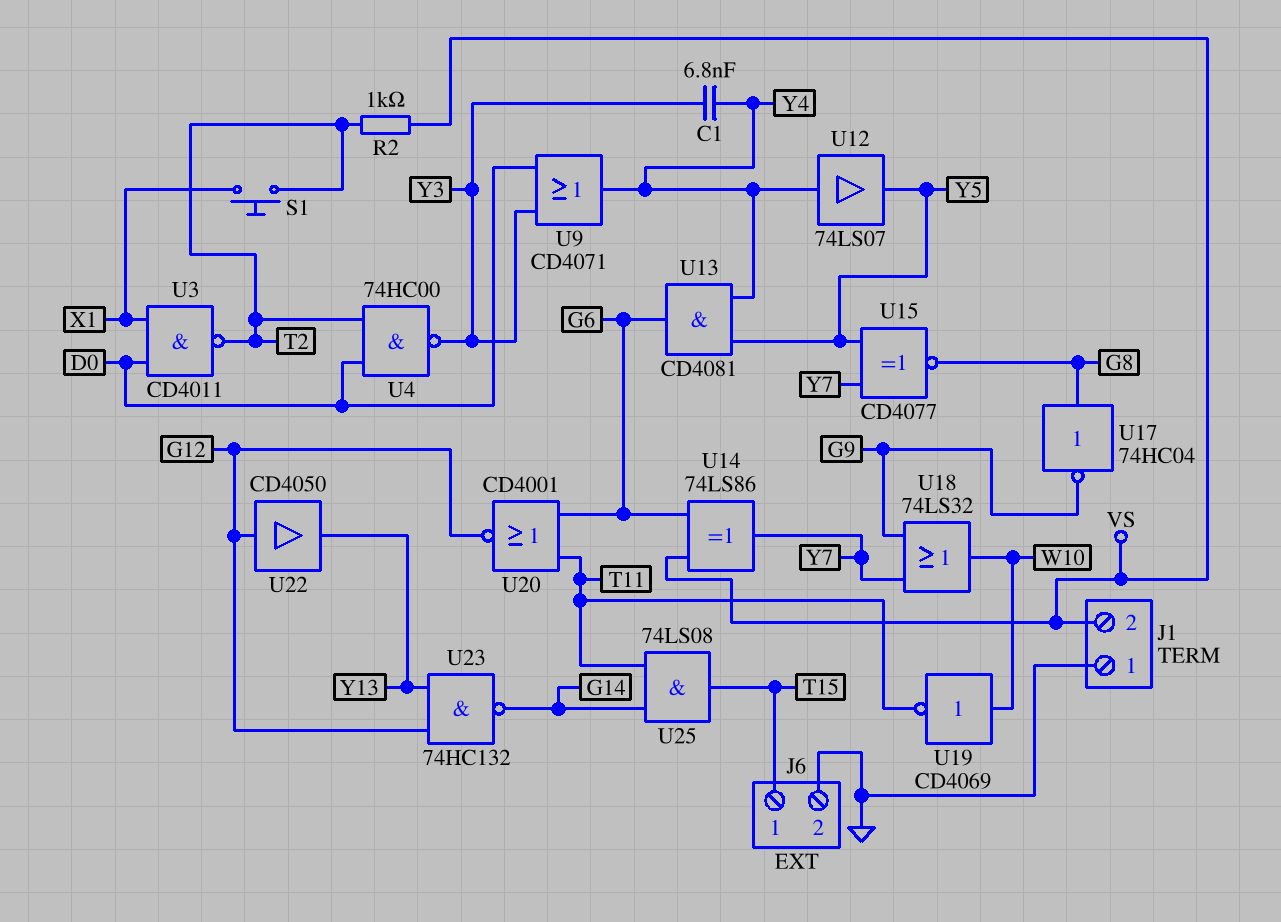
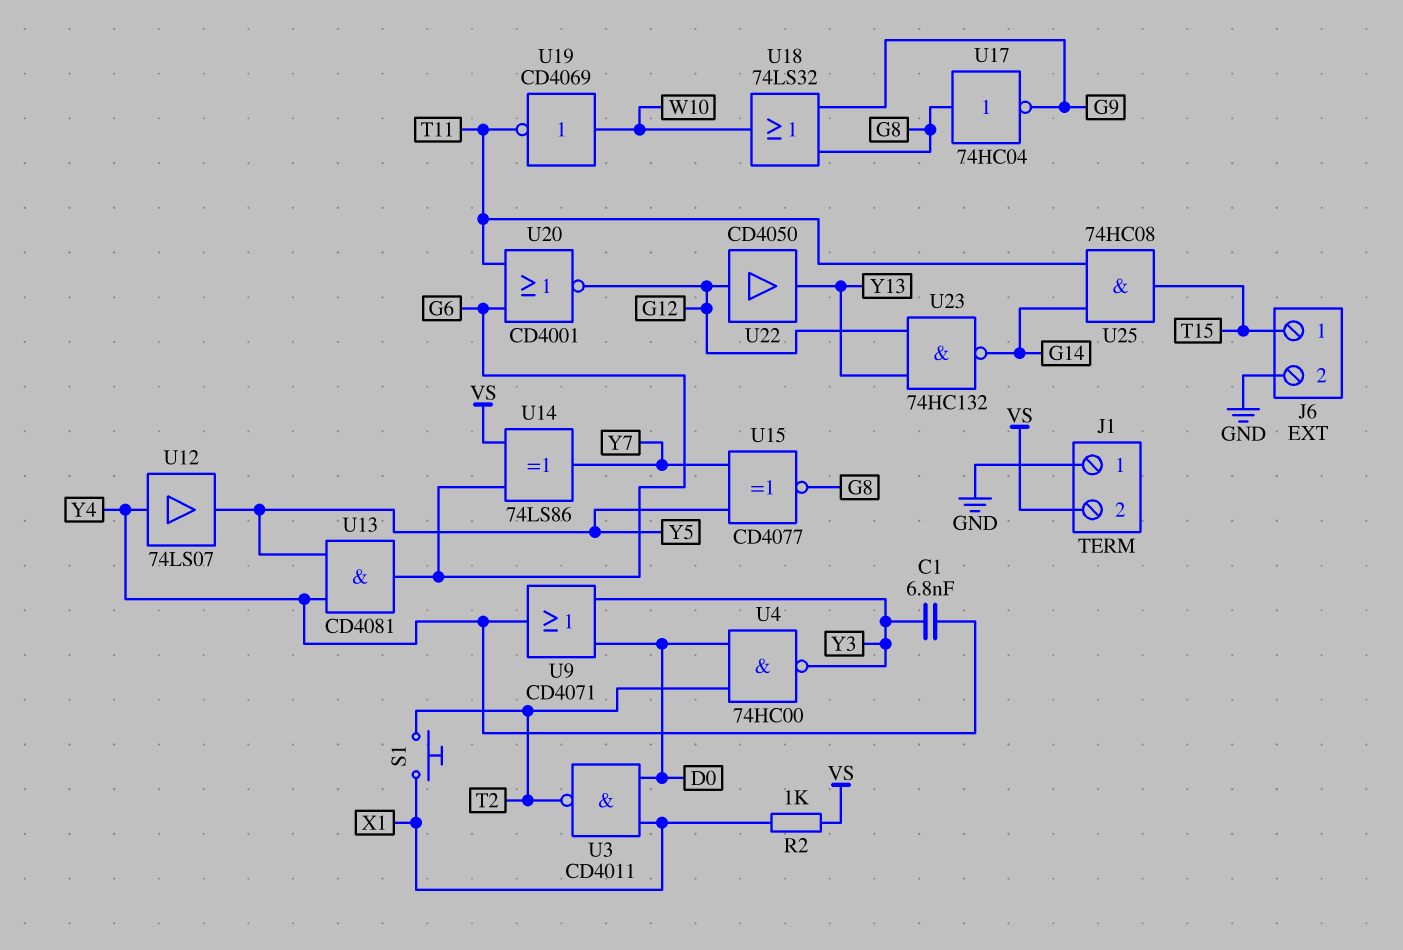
R2: 1k (T2, VS) -> 1k (VS, X1)
U18: OR 74LS32 (in G9, in Y7, out W10) -> OR 74LS32 (in G8, in G9, out W10)
U25: AND 74LS08 (in G14, in T11, out T15) -> AND 74HC08 (in G14, in T11, out T15)

